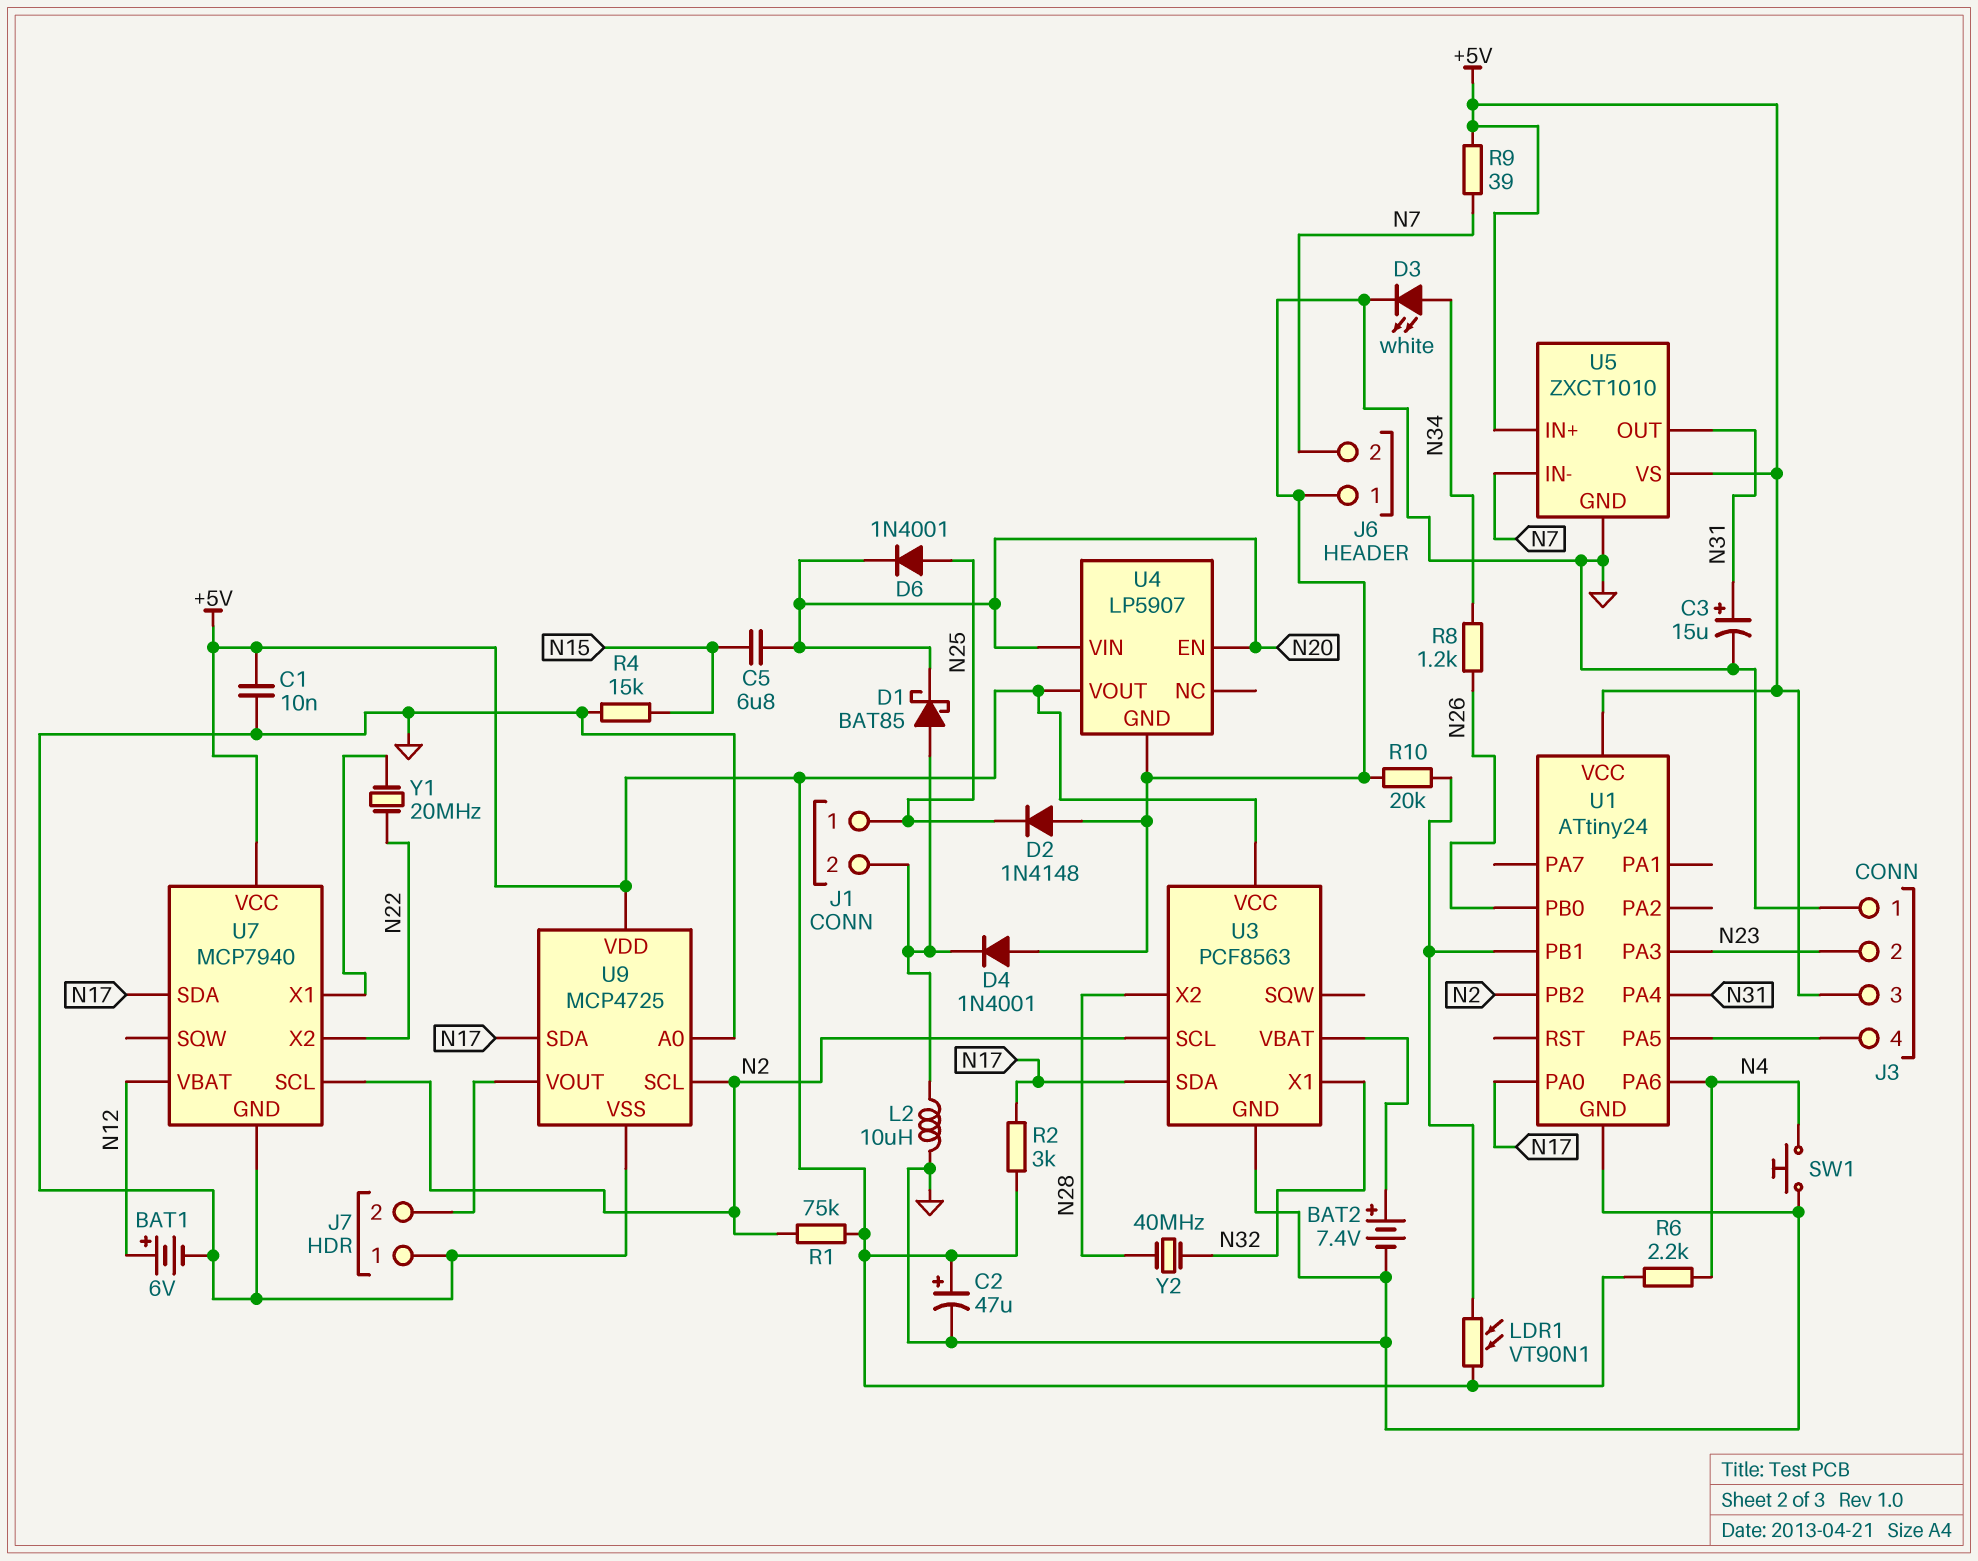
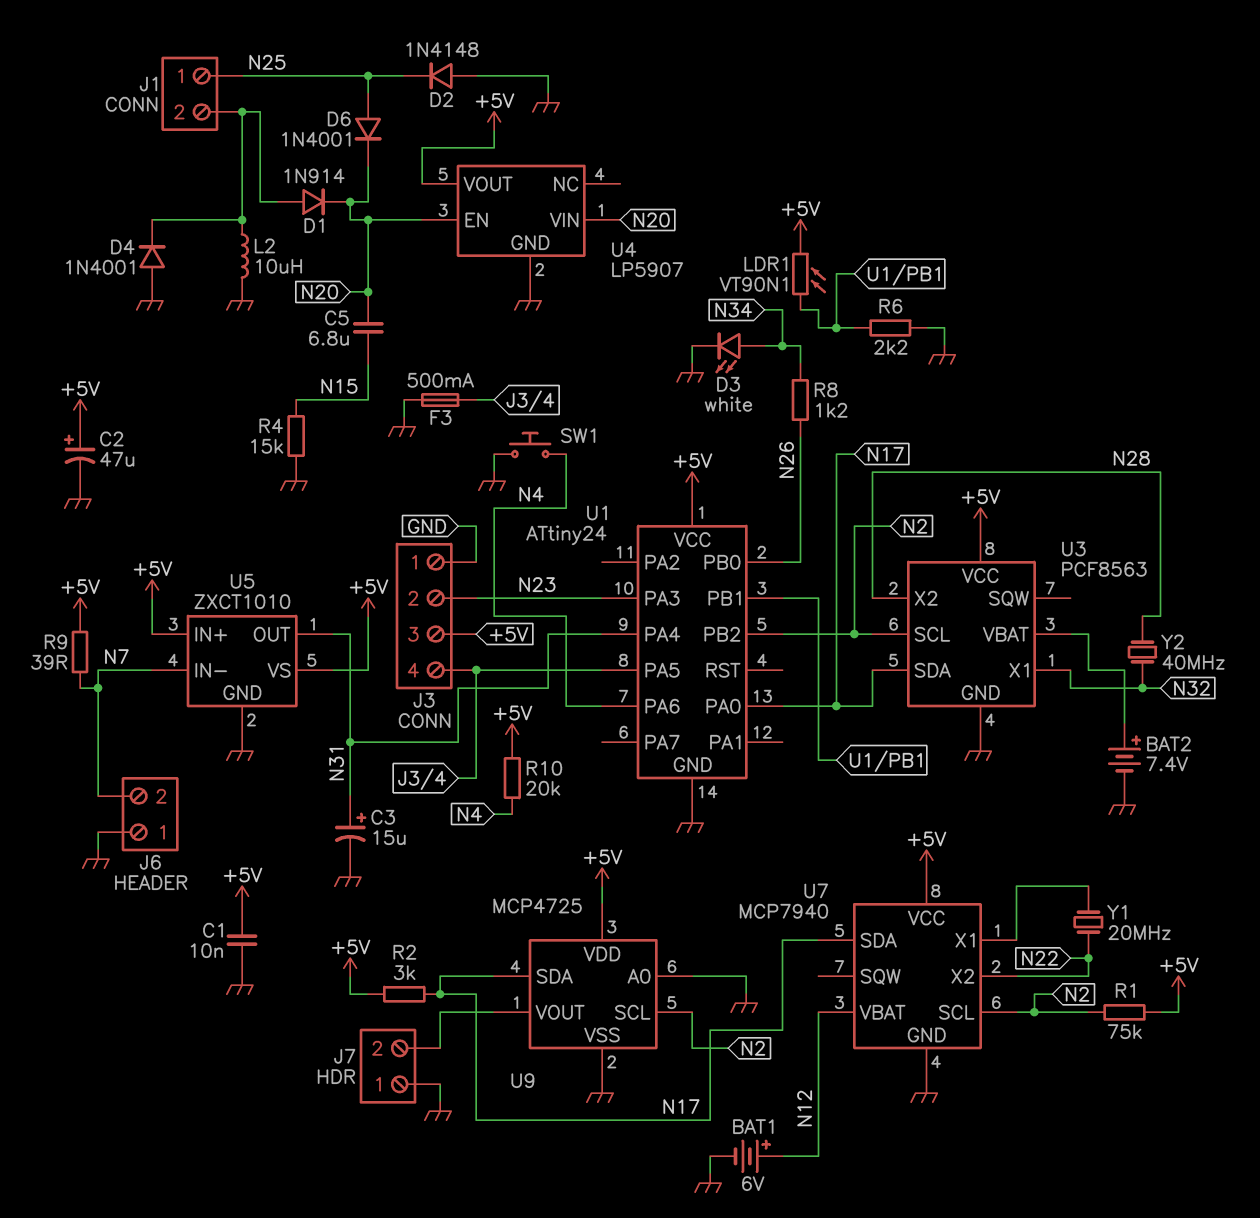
D1: schottky BAT85 (A J1/2, K N20) -> diode 1N914 (A J1/2, K N20)
F3: none -> 500mA (GND, J3/4)
R6: 2.2k (+5V, N4) -> 2.2k (GND, U1/PB1)
R10: 20k (GND, U1/PB1) -> 20k (+5V, N4)

